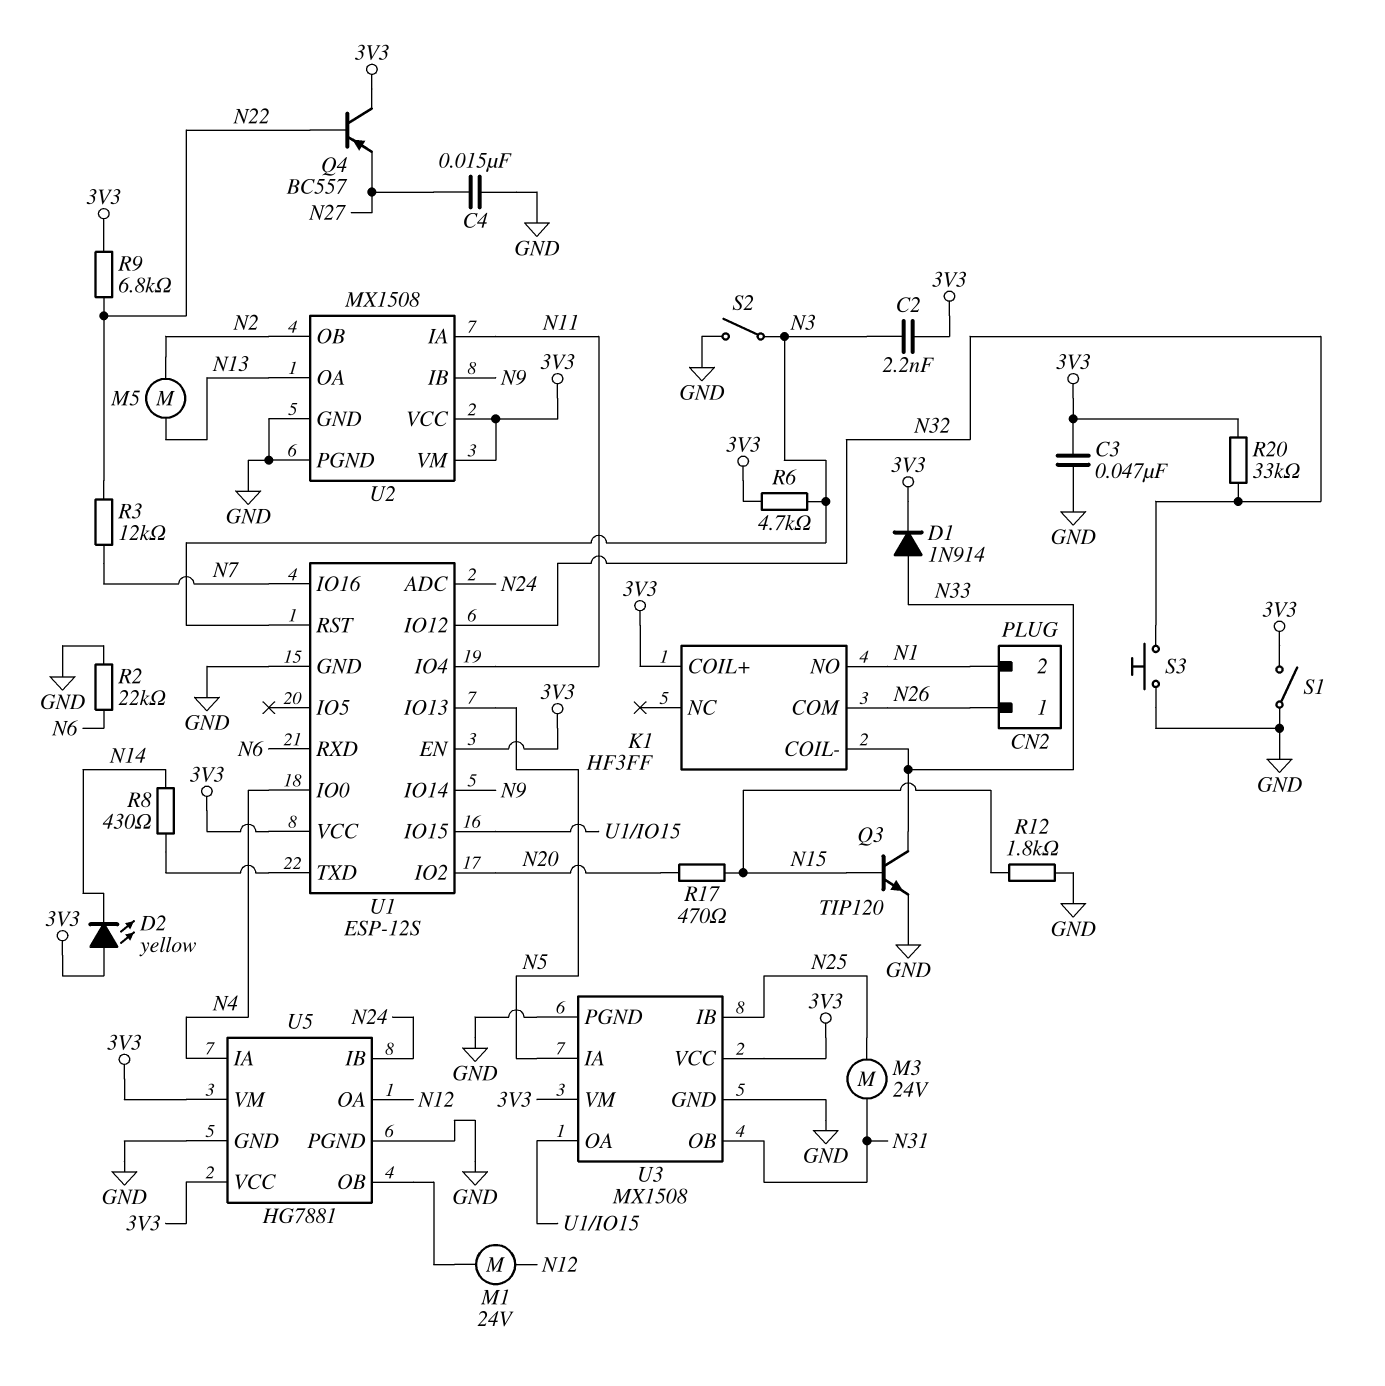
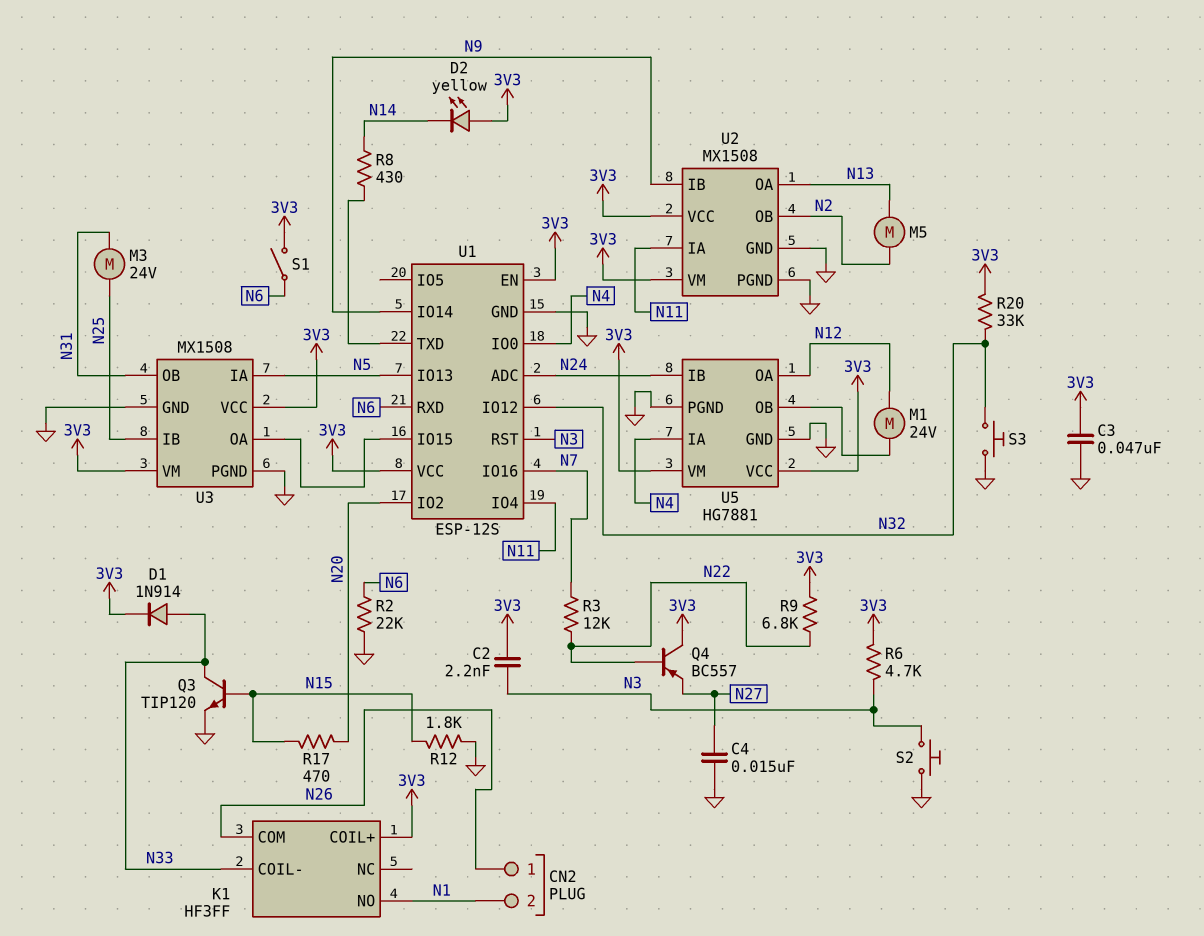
S1: switch (3V3, GND) -> switch (3V3, N6)
S2: switch (GND, N3) -> button (GND, N3)

